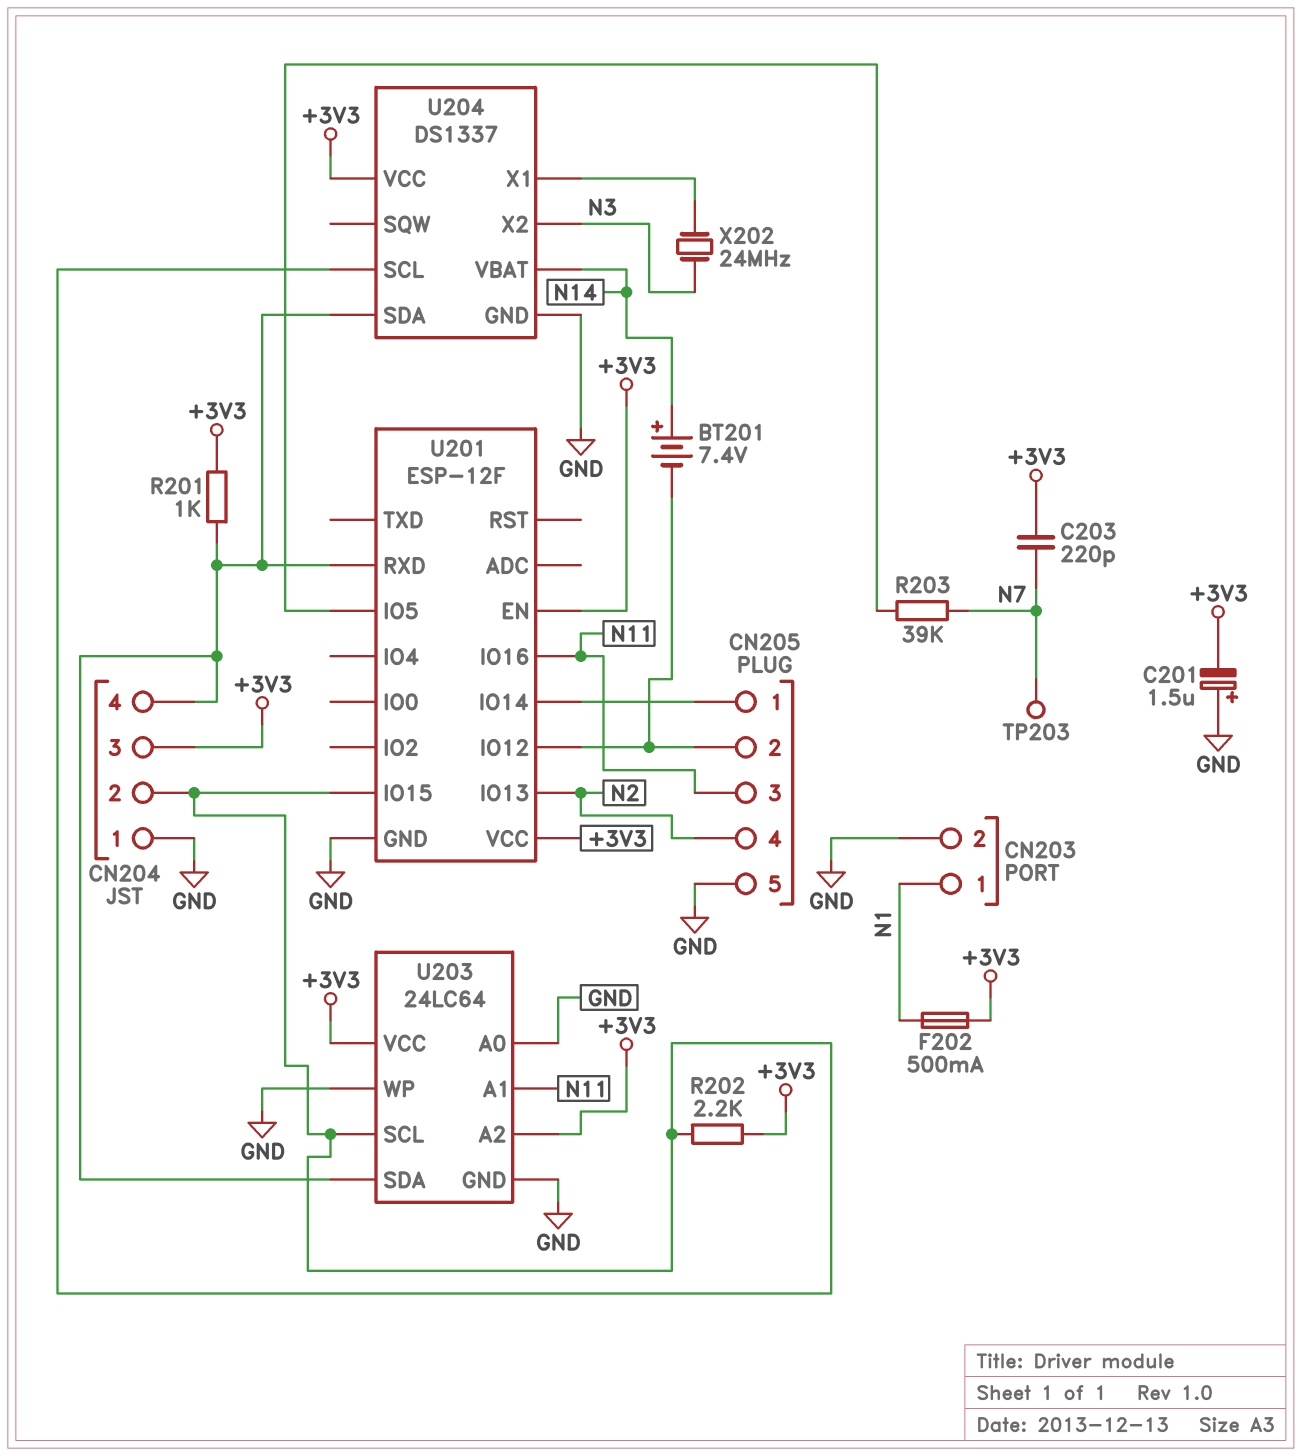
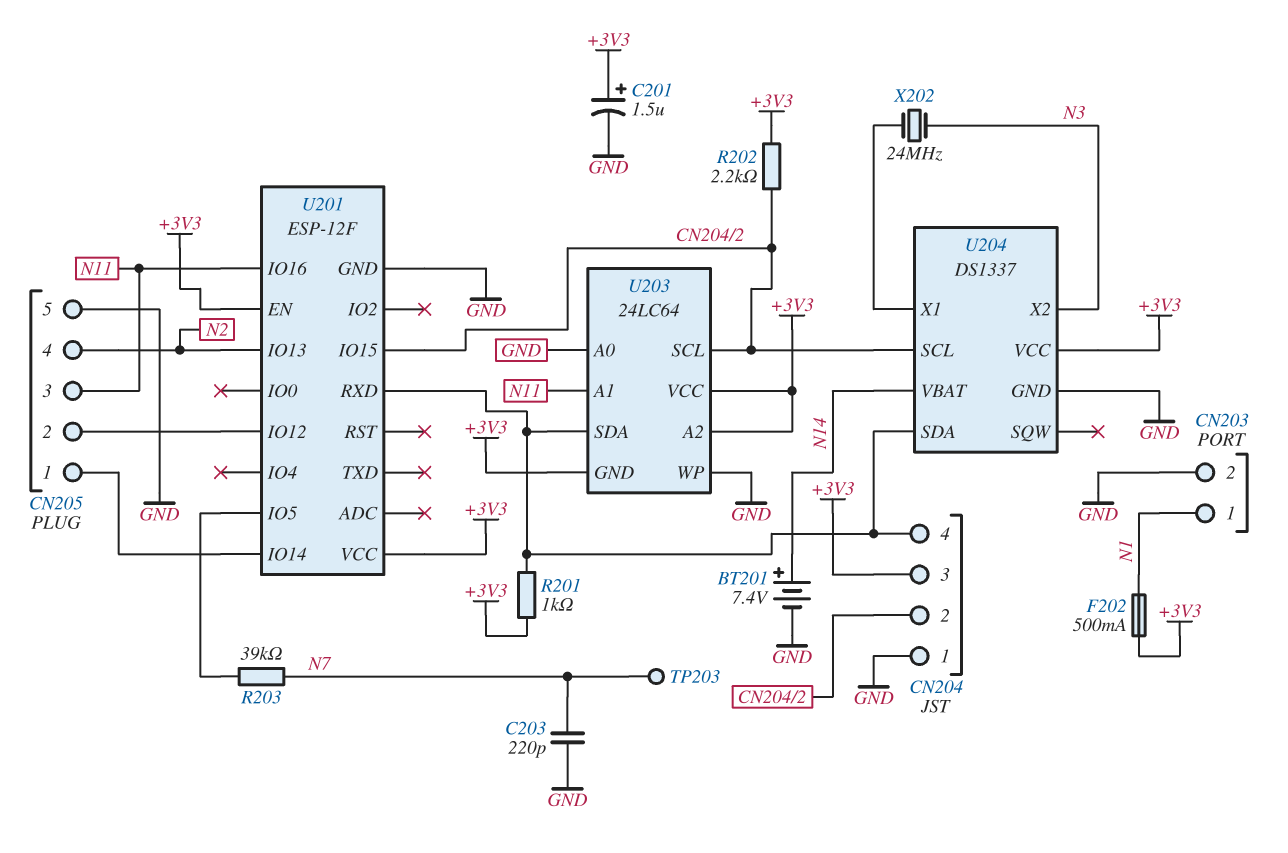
BT201: 7.4V (plus N14, minus CN205/2) -> 7.4V (plus N14, minus GND)
C201: 1.5uF (plus GND, minus +3V3) -> 1.5uF (plus +3V3, minus GND)
C203: 220pF (+3V3, N7) -> 220pF (GND, N7)
U203 pin GND: GND -> +3V3

